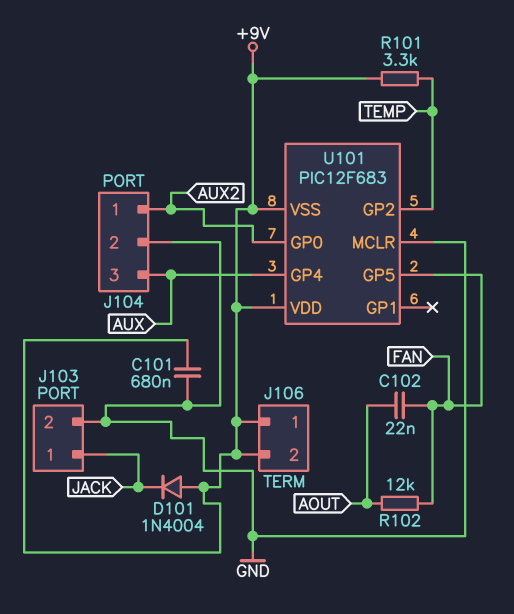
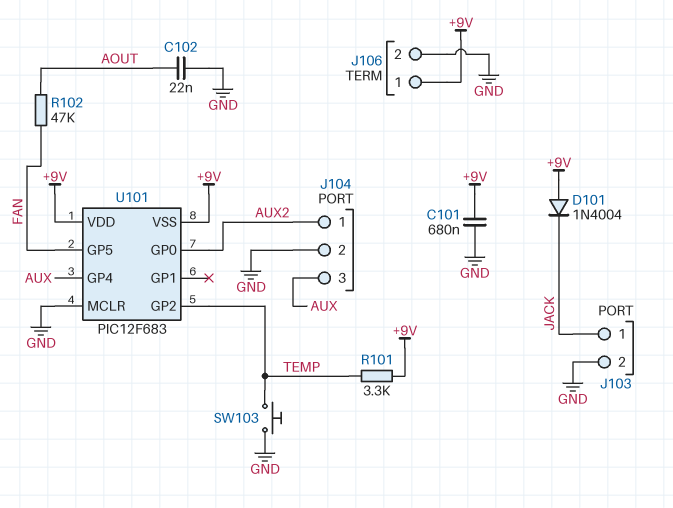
C102: 22nF (AOUT, FAN) -> 22nF (AOUT, GND)
J106 pin 2: +9V -> GND
R102: 12k (AOUT, FAN) -> 47k (AOUT, FAN)
SW103: none -> button (GND, TEMP)

